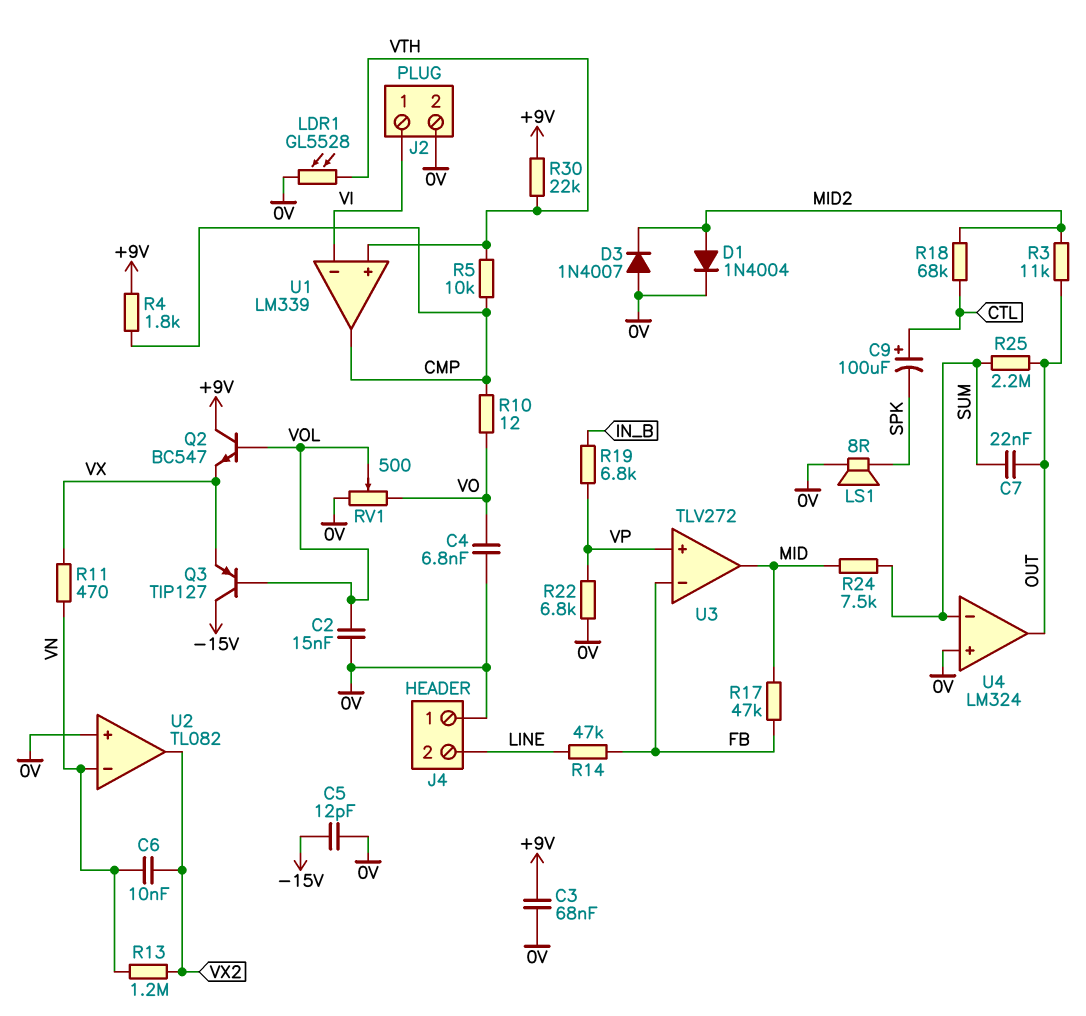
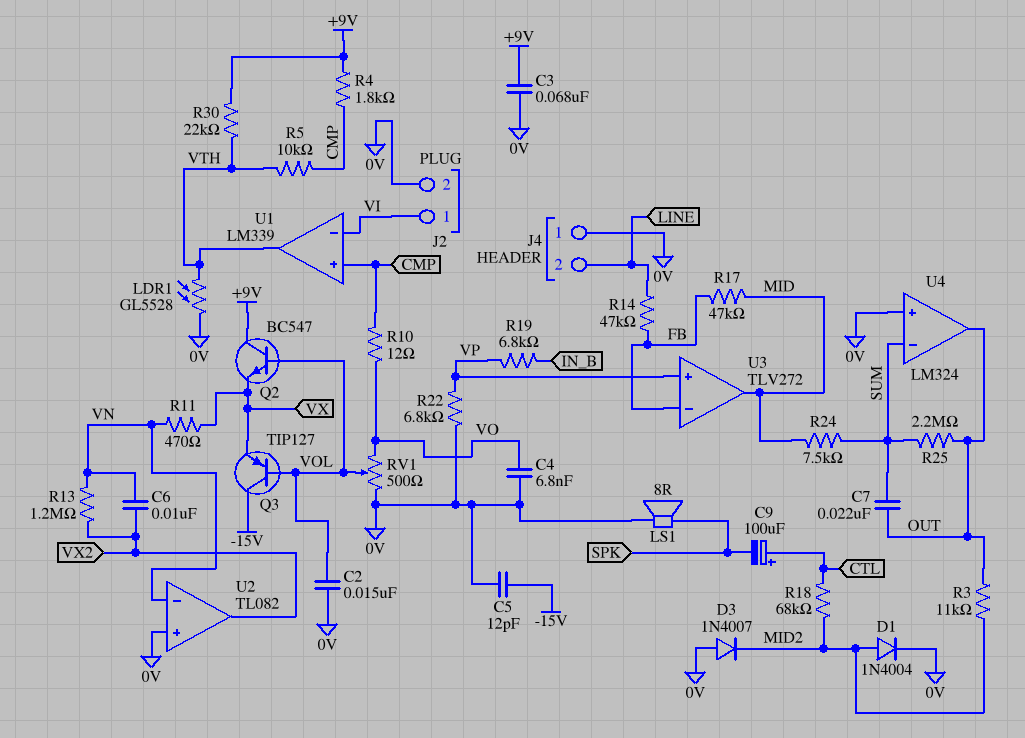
U1 pin in+: VTH -> CMP
U1 pin out: CMP -> VTH

